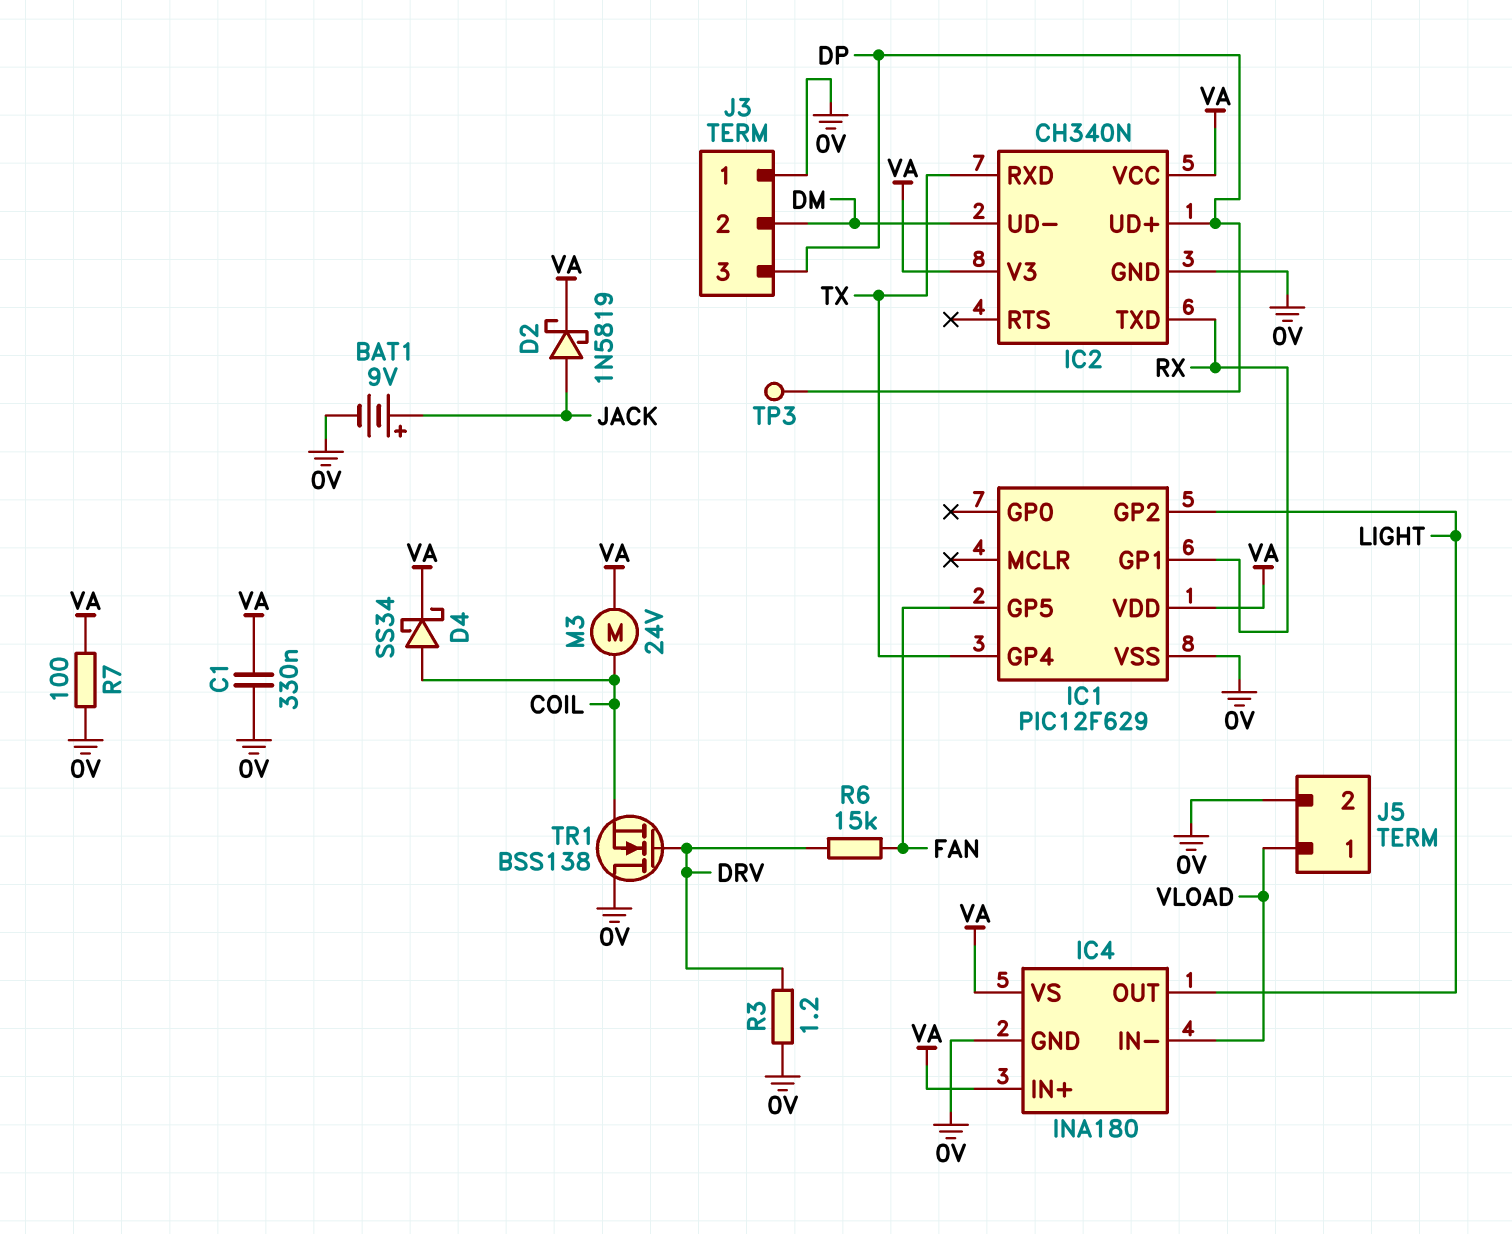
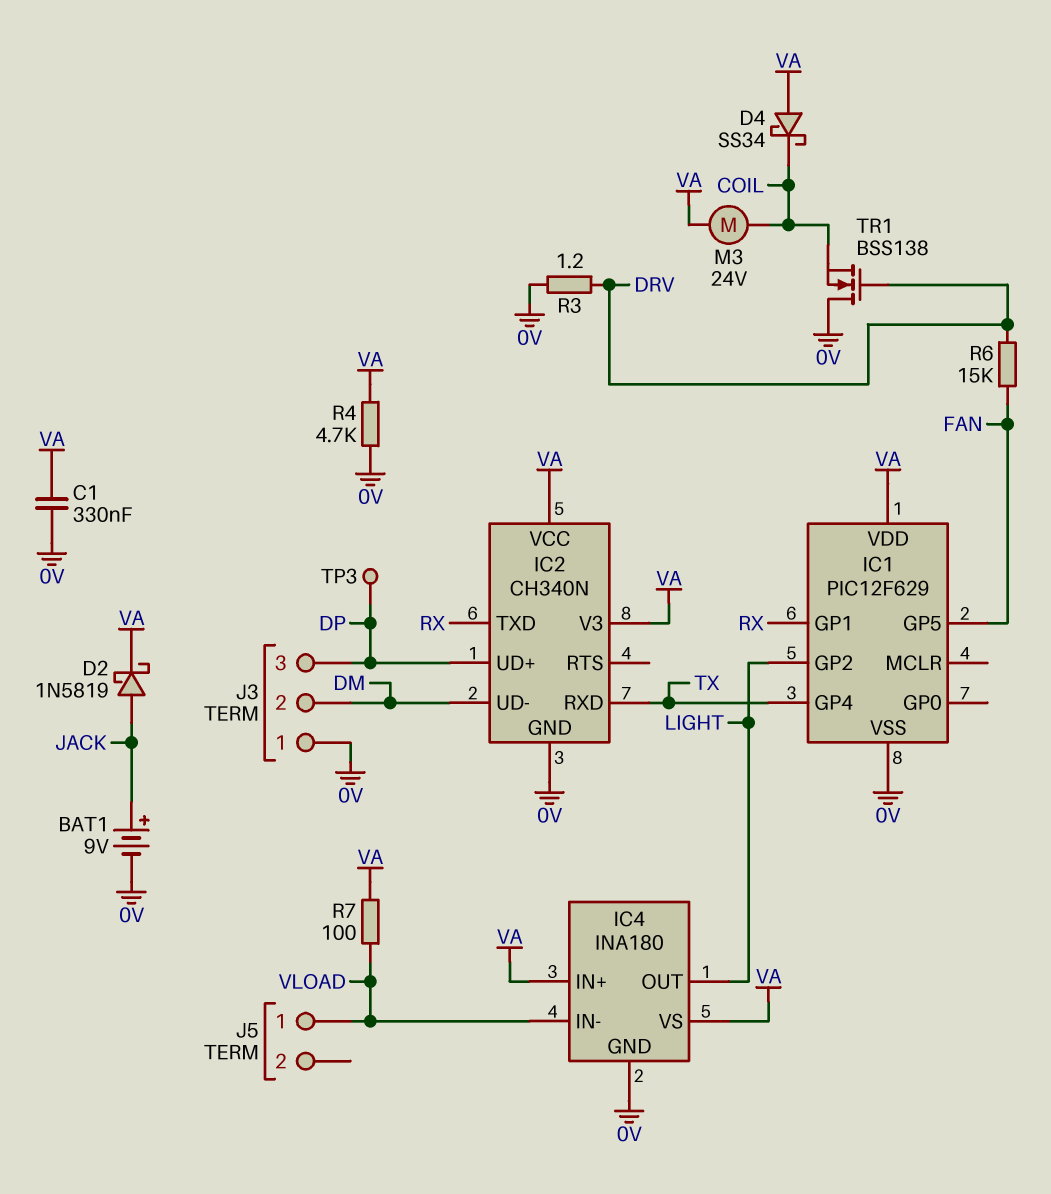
D4: schottky SS34 (A COIL, K VA) -> schottky SS34 (A VA, K COIL)
J5 pin 2: 0V -> none
R4: none -> 4.7k (0V, VA)
R7: 100 (0V, VA) -> 100 (VA, VLOAD)

